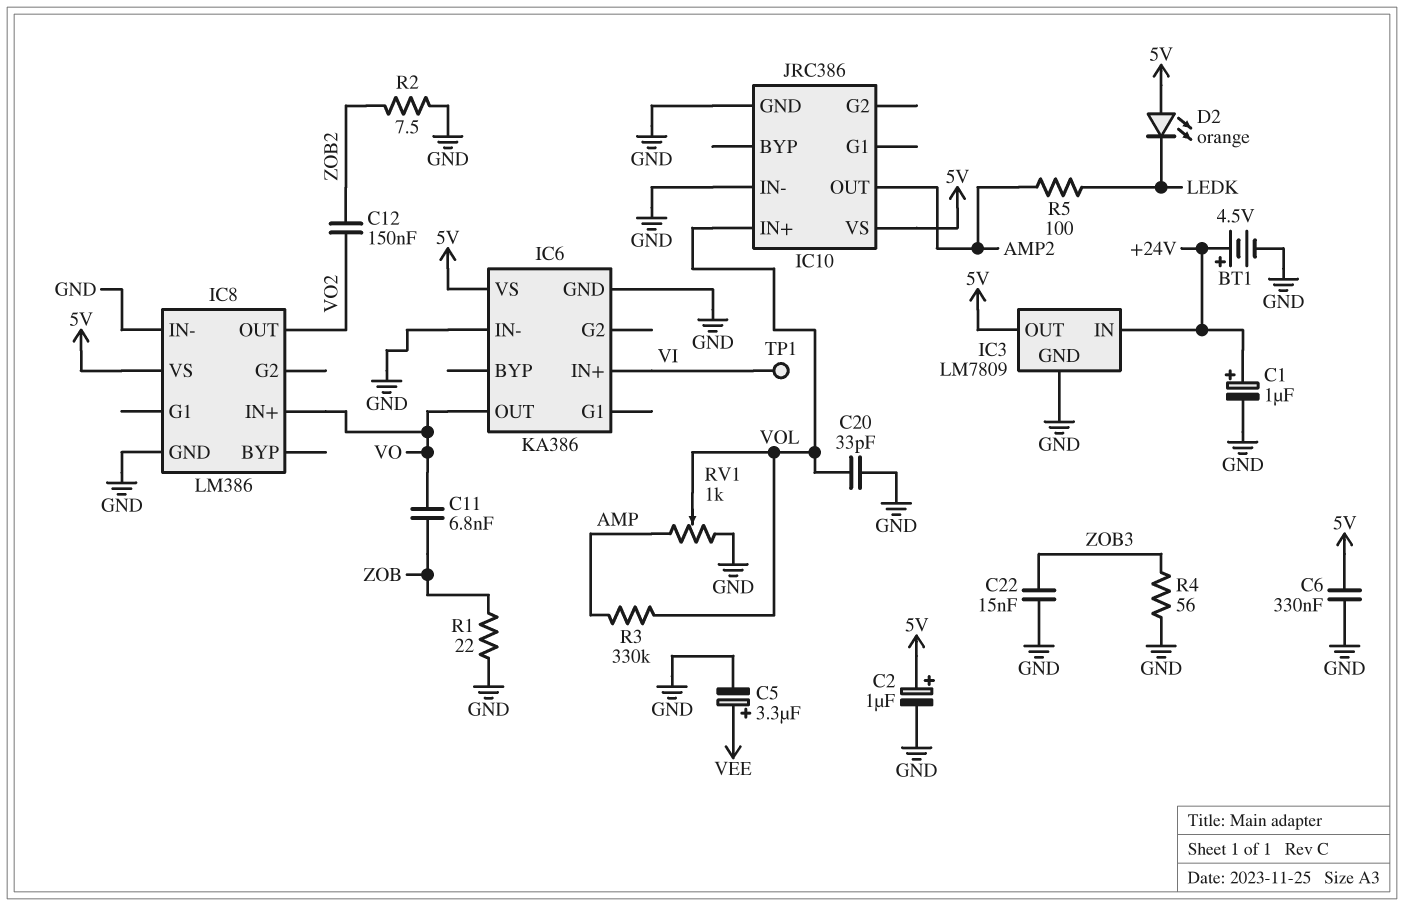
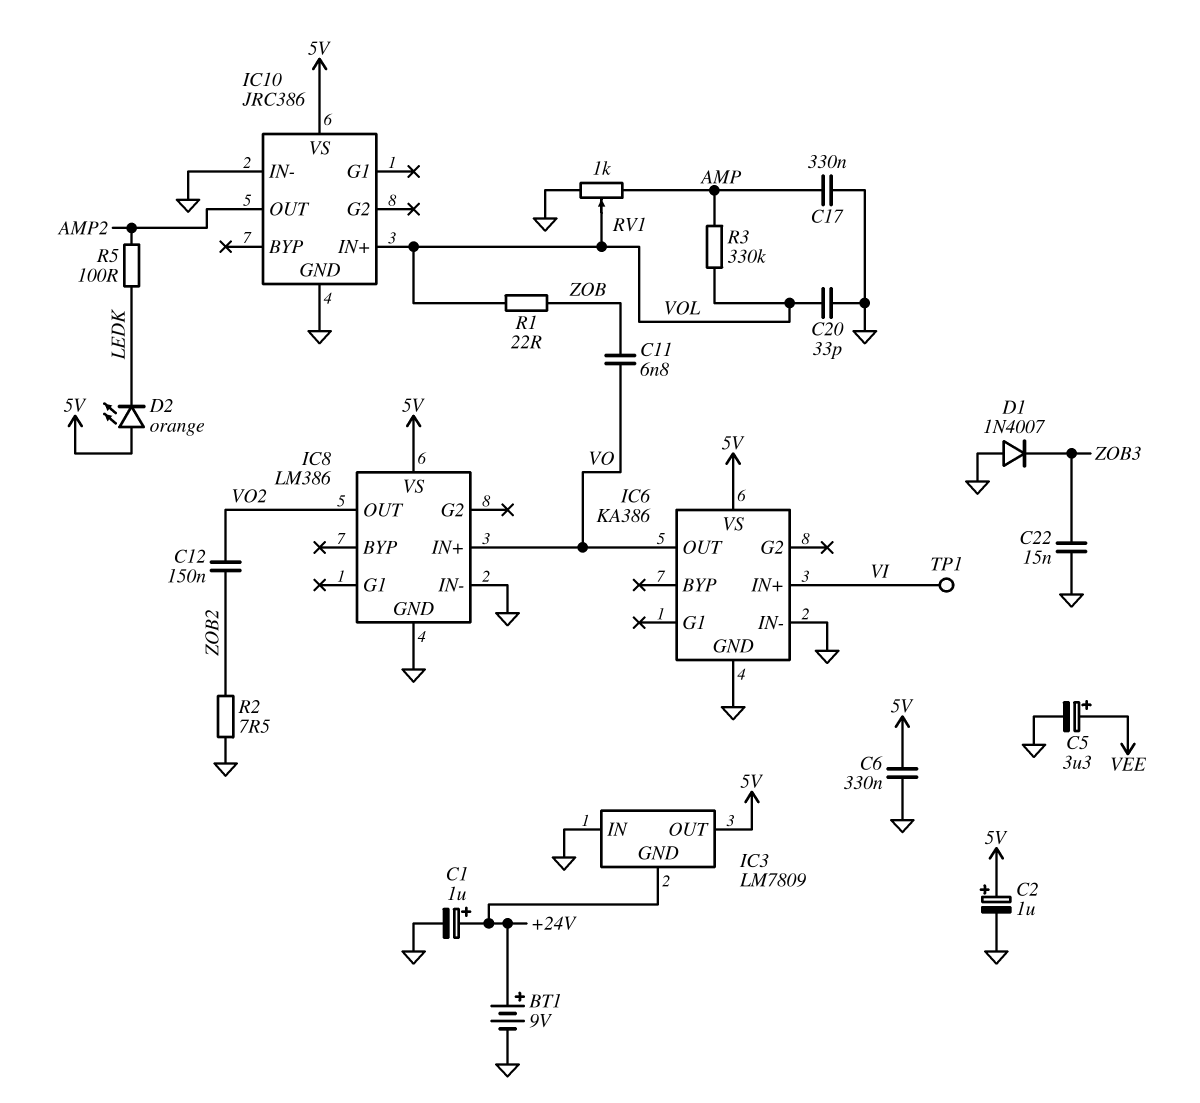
BT1: 4.5V (plus +24V, minus GND) -> 9V (plus +24V, minus GND)
C17: none -> 330nF (AMP, GND)
D1: none -> diode 1N4007 (A GND, K ZOB3)
IC3 pin GND: GND -> +24V
IC3 pin IN: +24V -> GND
R1: 22 (GND, ZOB) -> 22 (VOL, ZOB)
R4: 56 (GND, ZOB3) -> none

